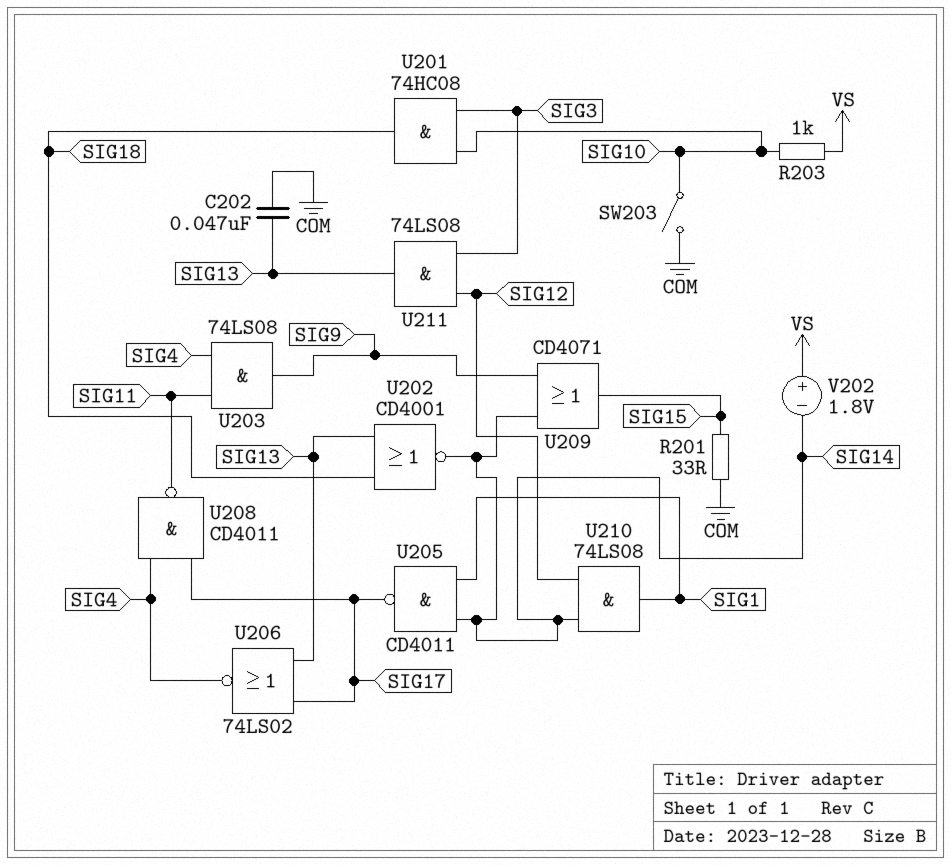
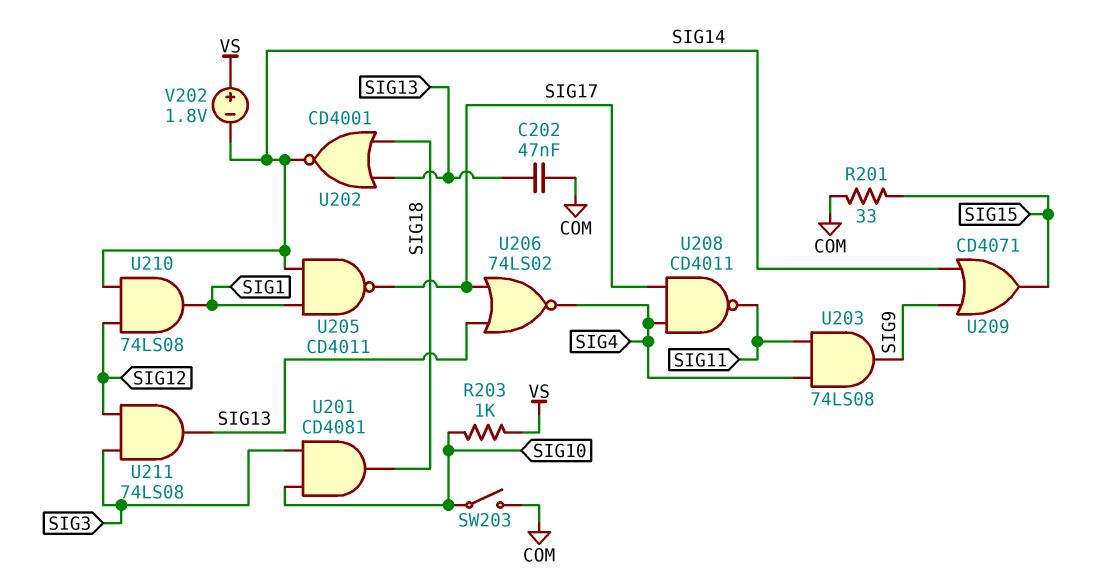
U201: AND 74HC08 (in SIG3, in SIG10, out SIG18) -> AND CD4081 (in SIG3, in SIG10, out SIG18)

